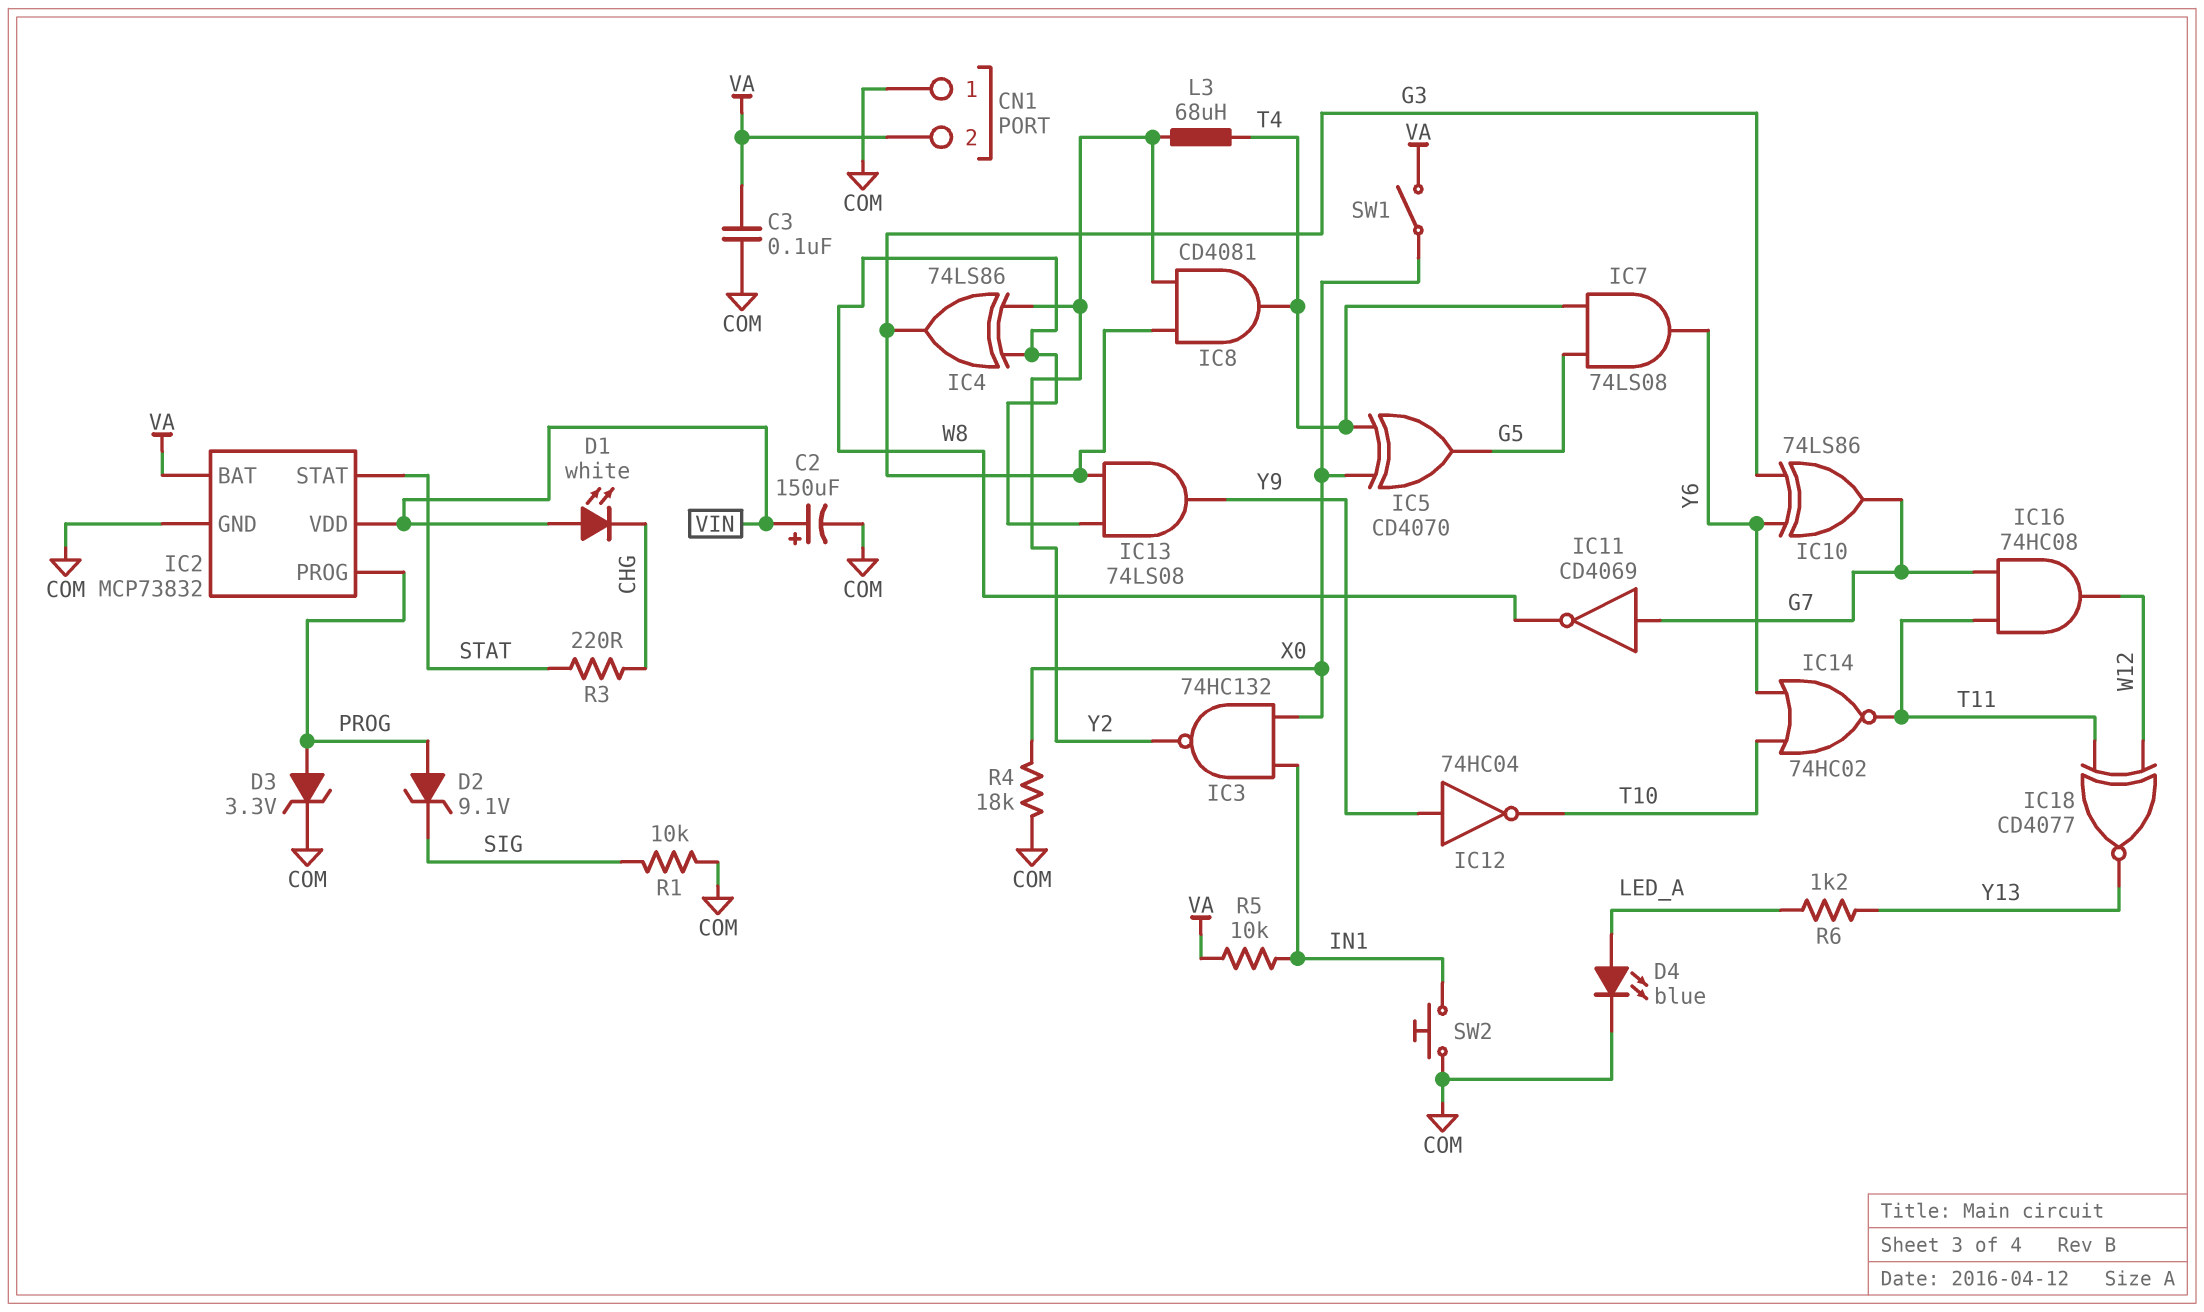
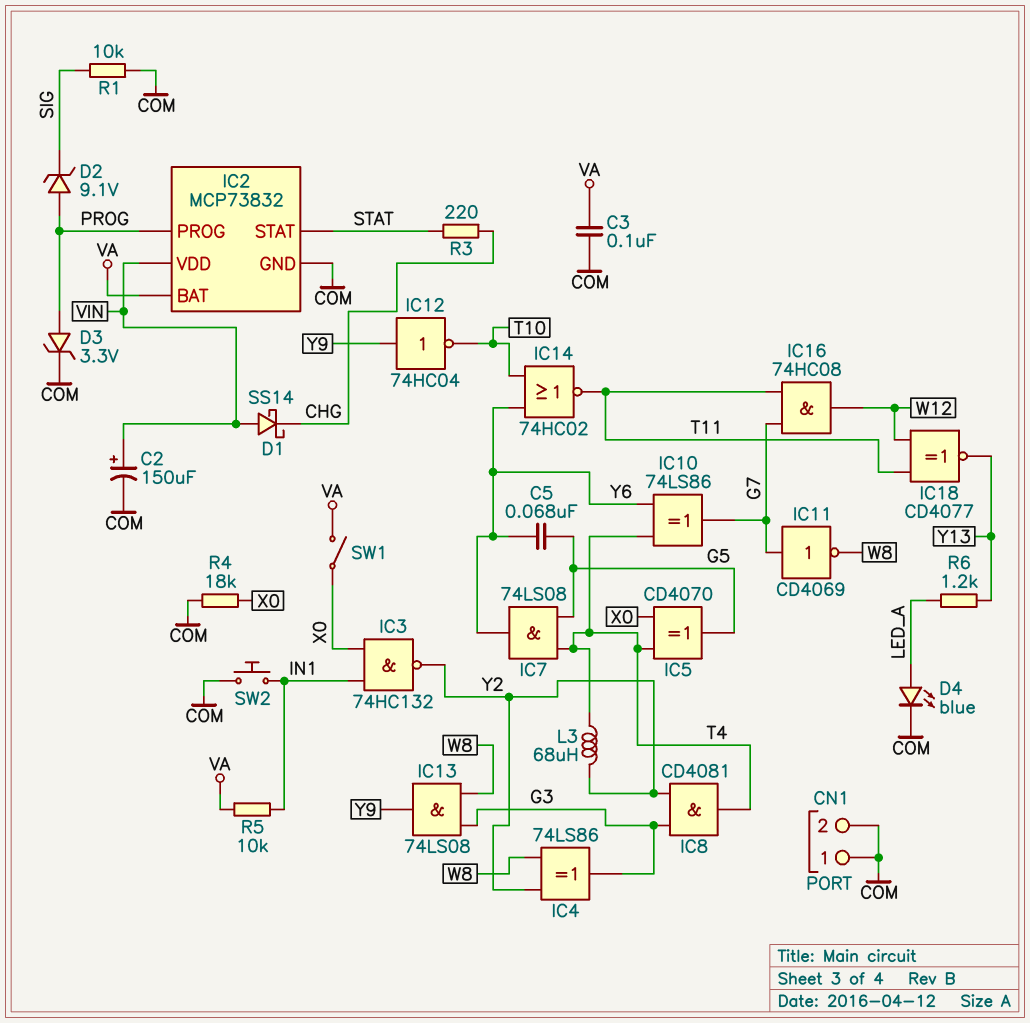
C5: none -> 68nF (G5, Y6)
CN1 pin 2: VA -> COM
D1: LED white (A VIN, K CHG) -> schottky SS14 (A VIN, K CHG)
IC10: XOR 74LS86 (in G3, in Y6, out G7) -> XOR 74LS86 (in T4, in Y6, out G7)

